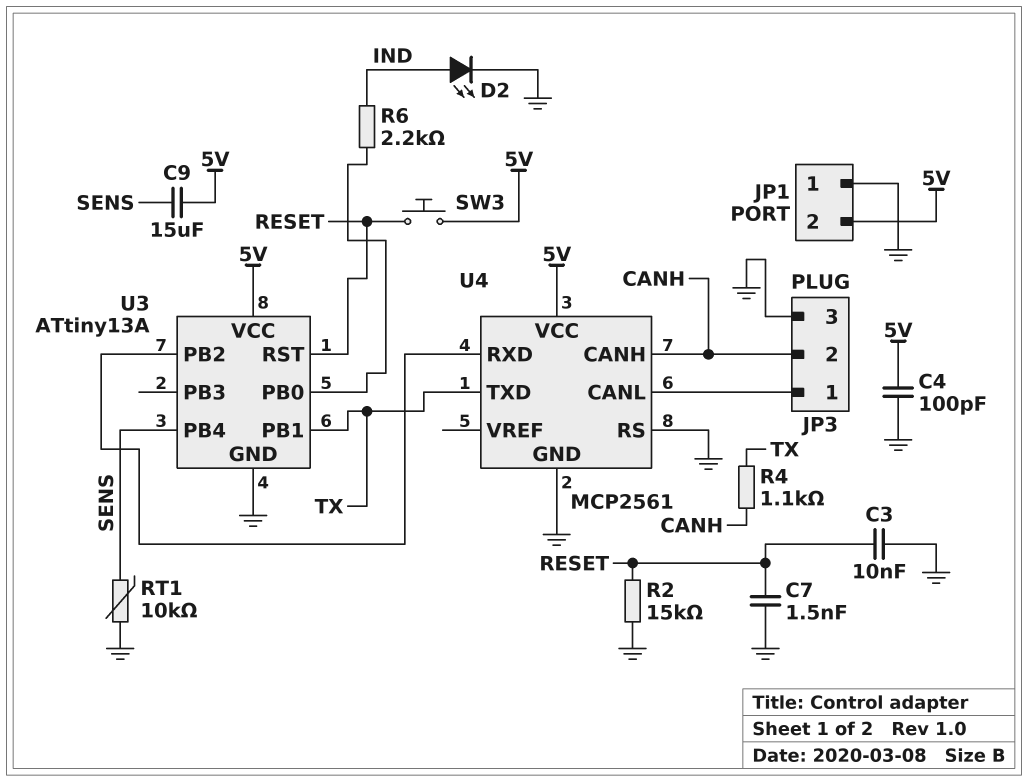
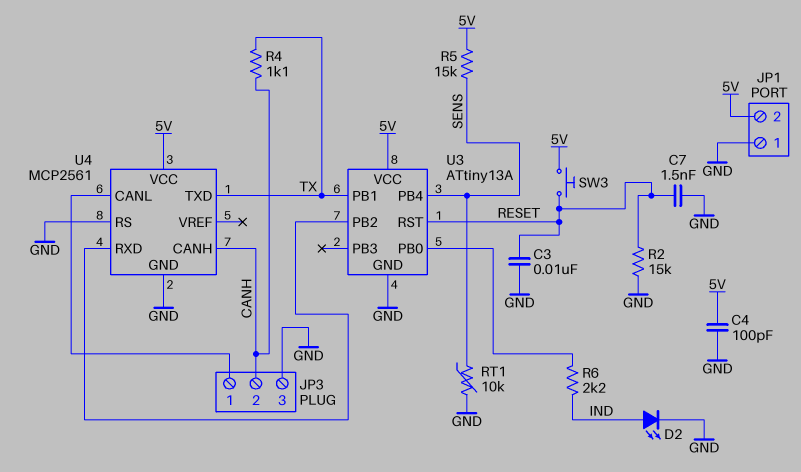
C9: 15uF (5V, SENS) -> none
R5: none -> 15k (5V, SENS)

